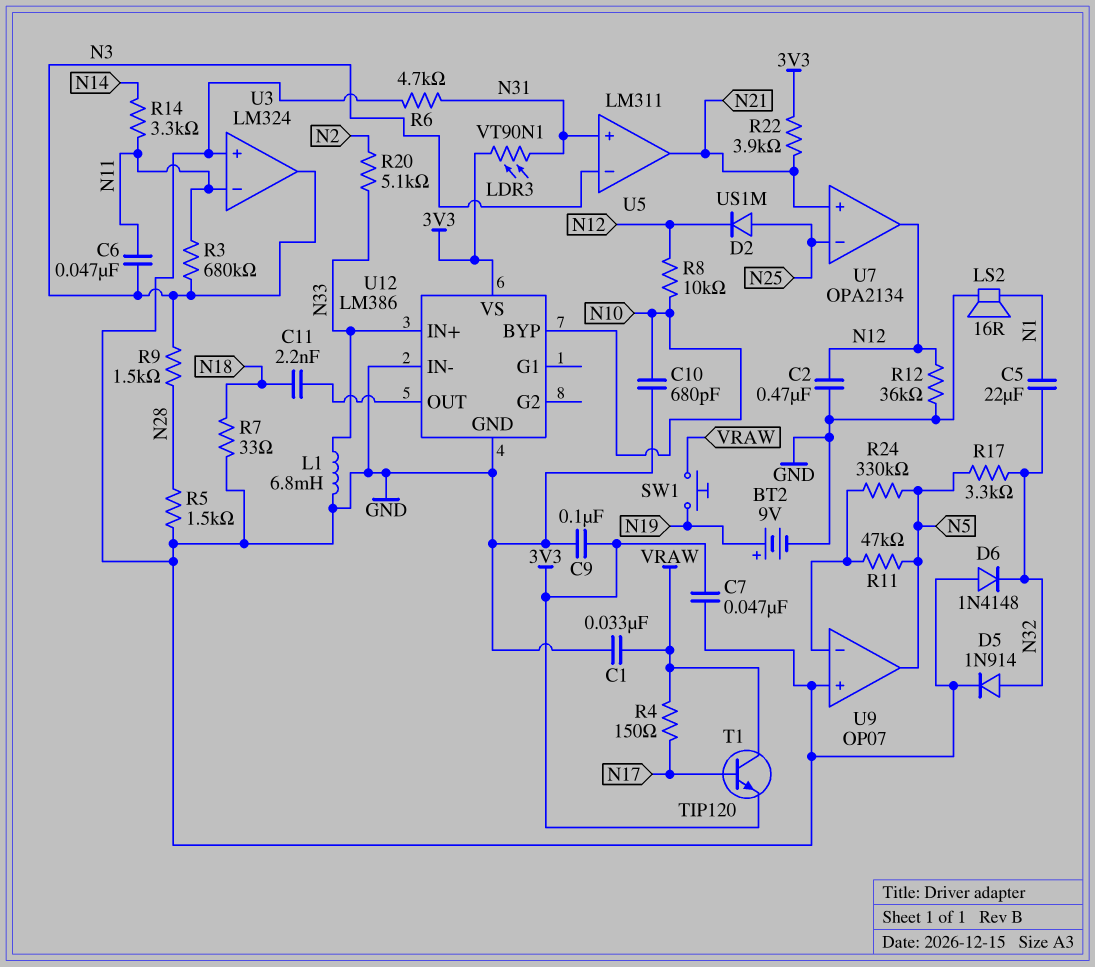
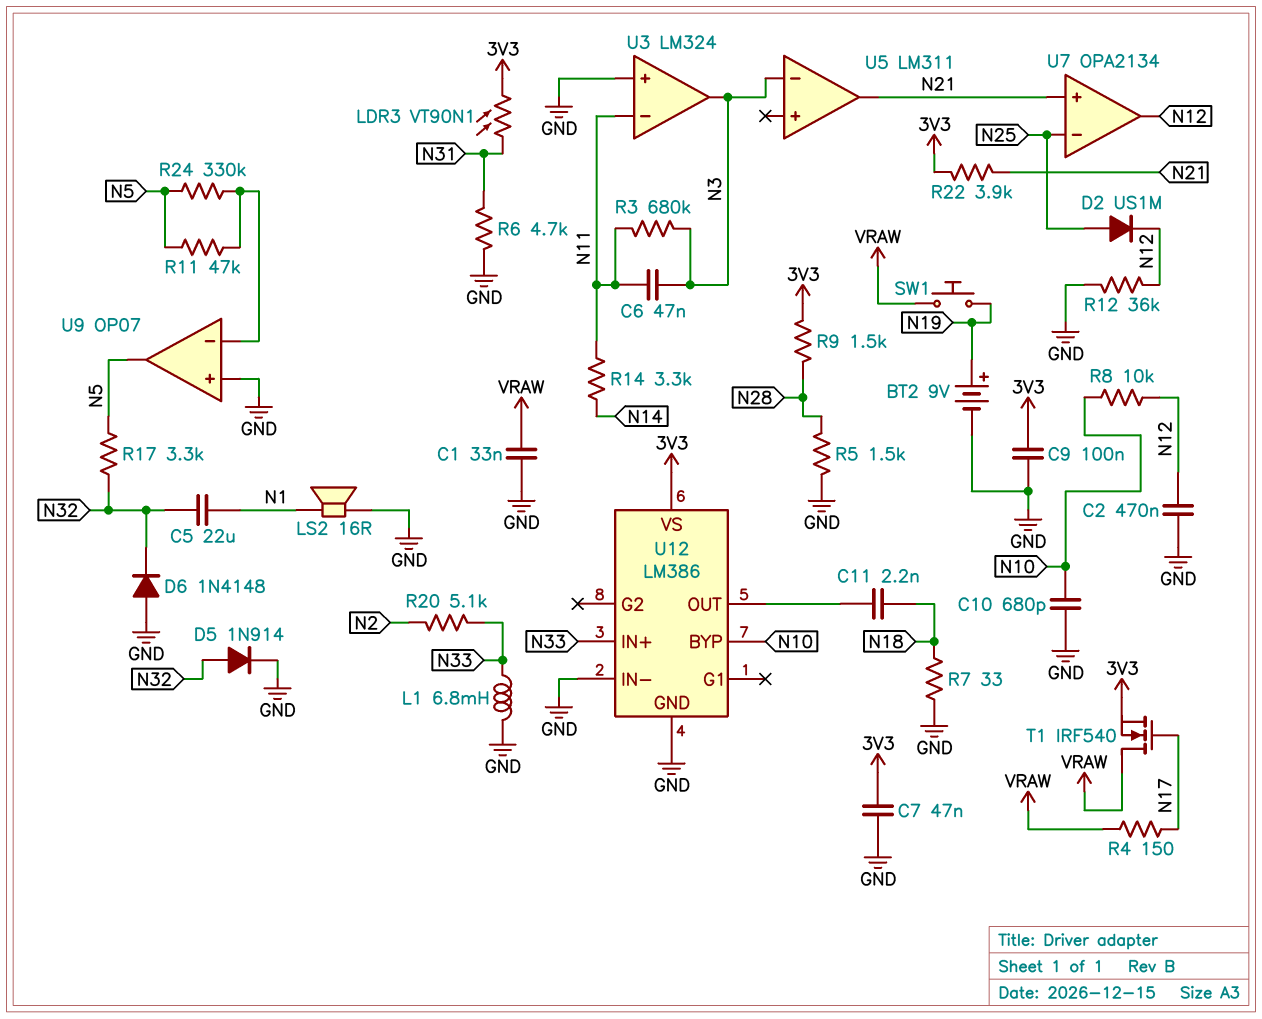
R9: 1.5k (N3, N28) -> 1.5k (3V3, N28)
T1: NPN TIP120 (B N17, C VRAW, E 3V3) -> NMOS IRF540 (G N17, D VRAW, S 3V3)
U5 pin in+: N31 -> none

